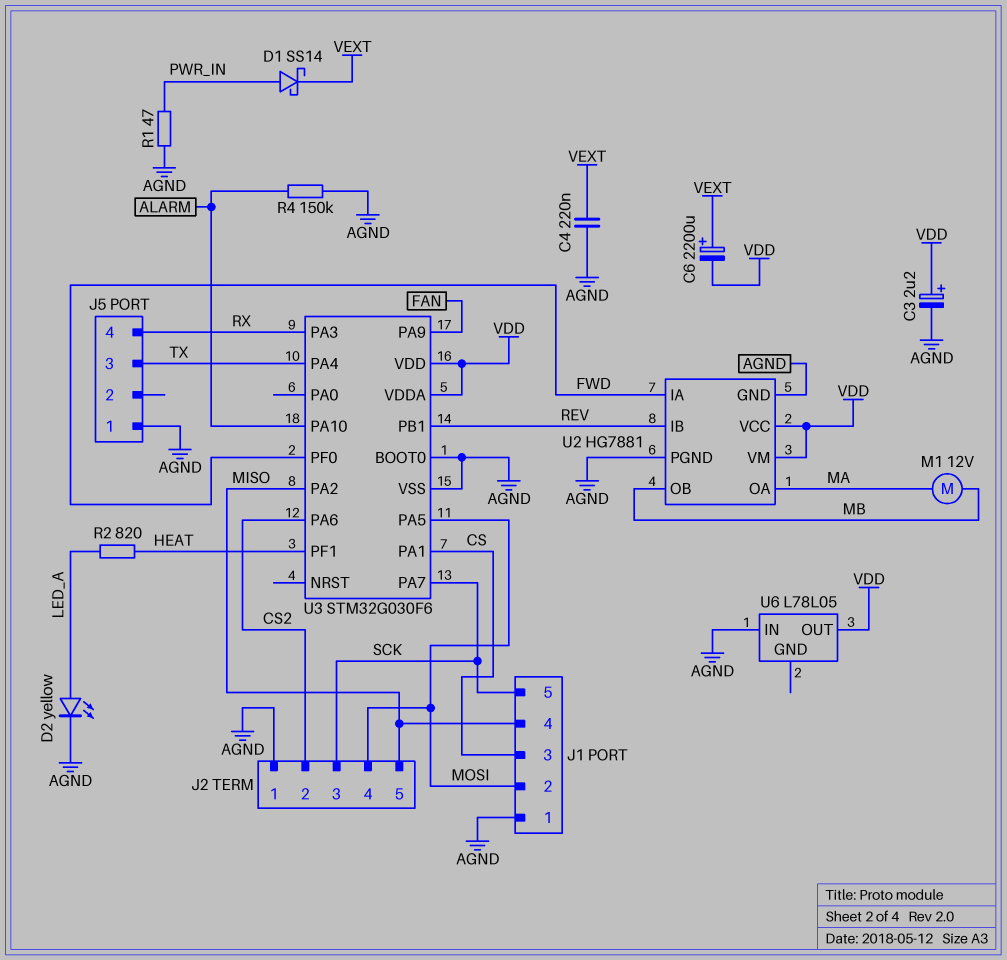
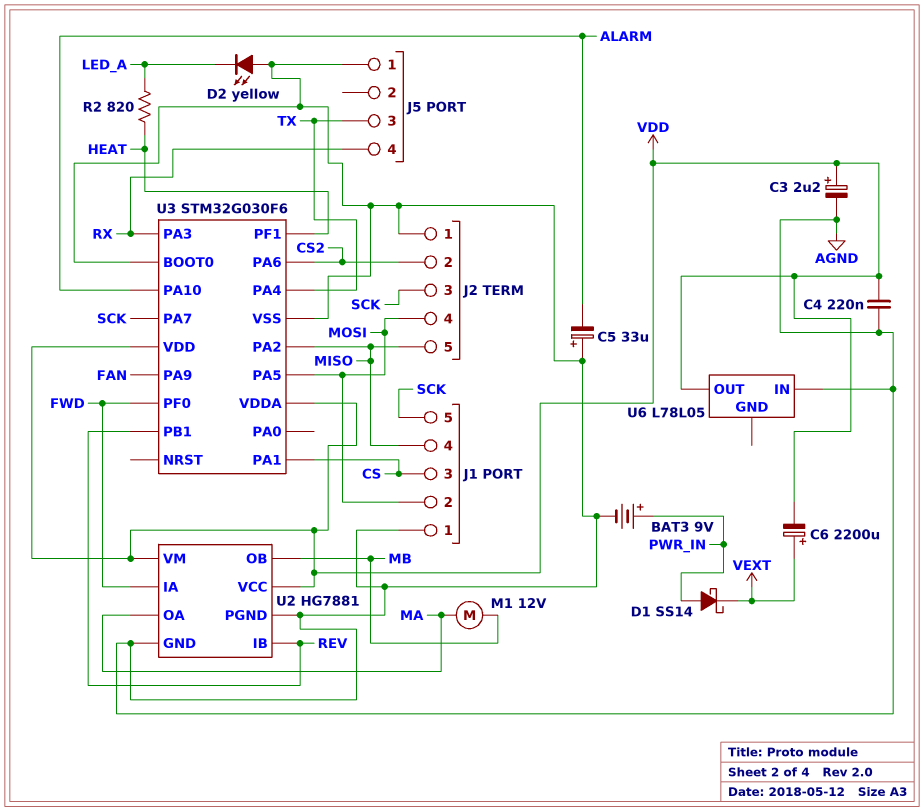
BAT3: none -> 9V (plus PWR_IN, minus AGND)
C4: 220nF (AGND, VEXT) -> 220nF (AGND, VDD)
C5: none -> 33uF (plus AGND, minus ALARM)
D2: LED yellow (A LED_A, K AGND) -> LED yellow (A AGND, K LED_A)
R1: 47 (AGND, PWR_IN) -> none
R4: 150k (AGND, ALARM) -> none

